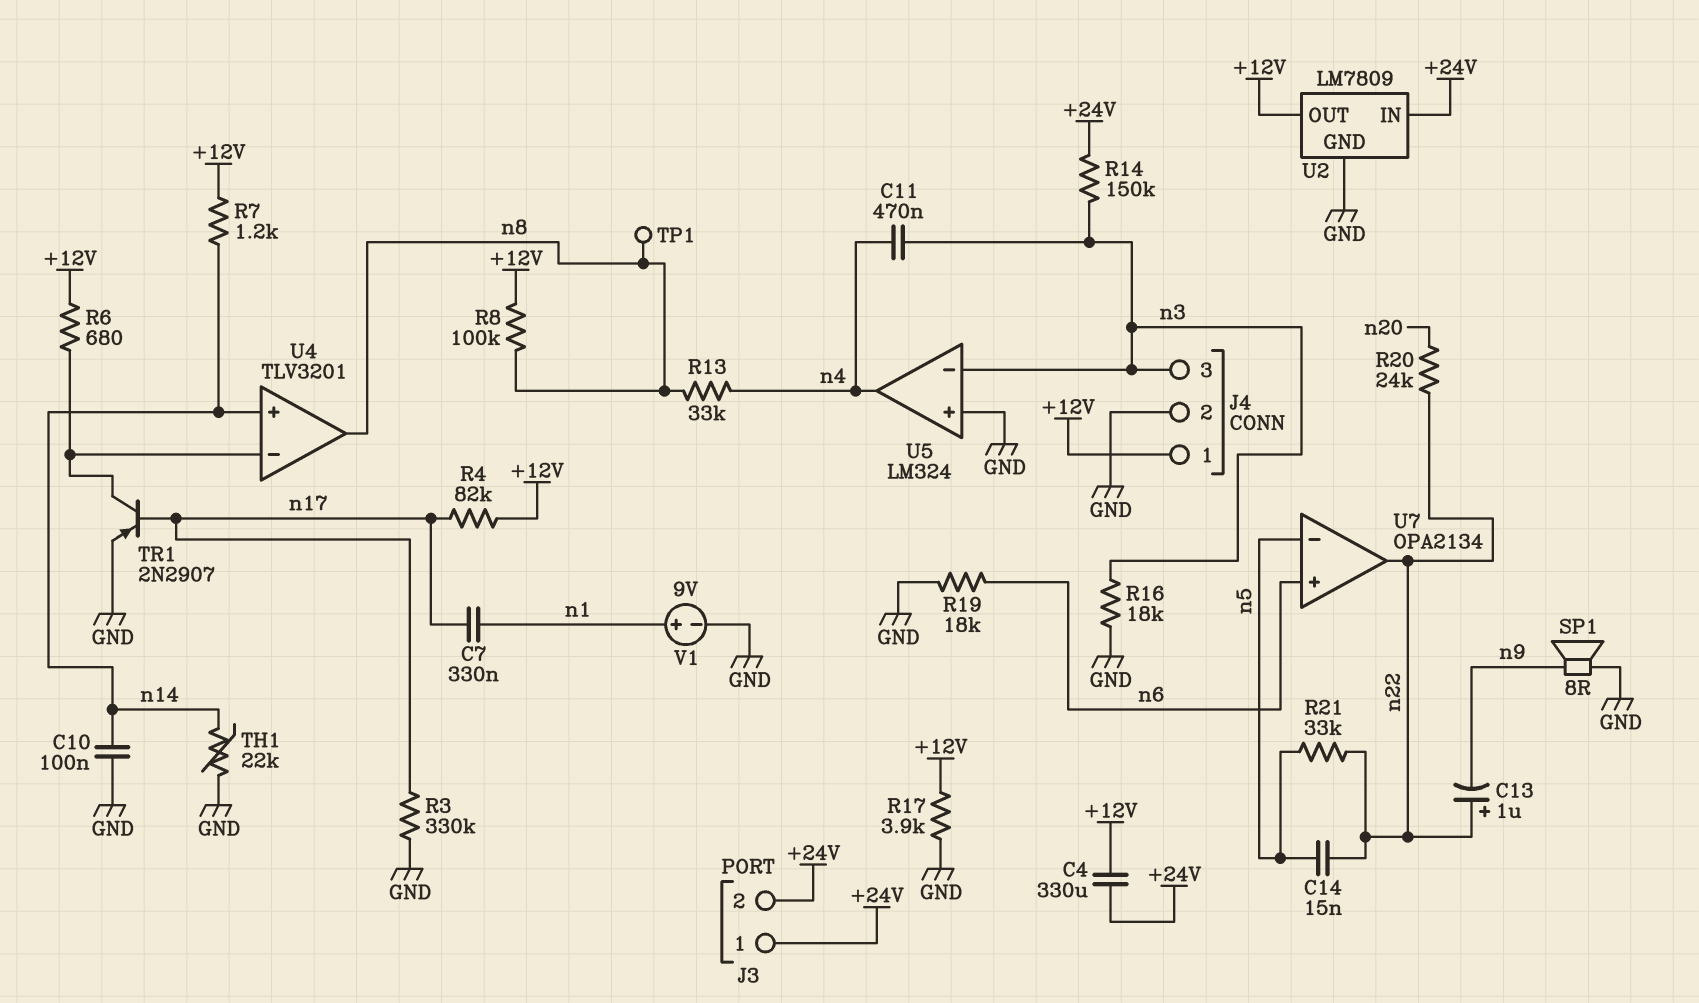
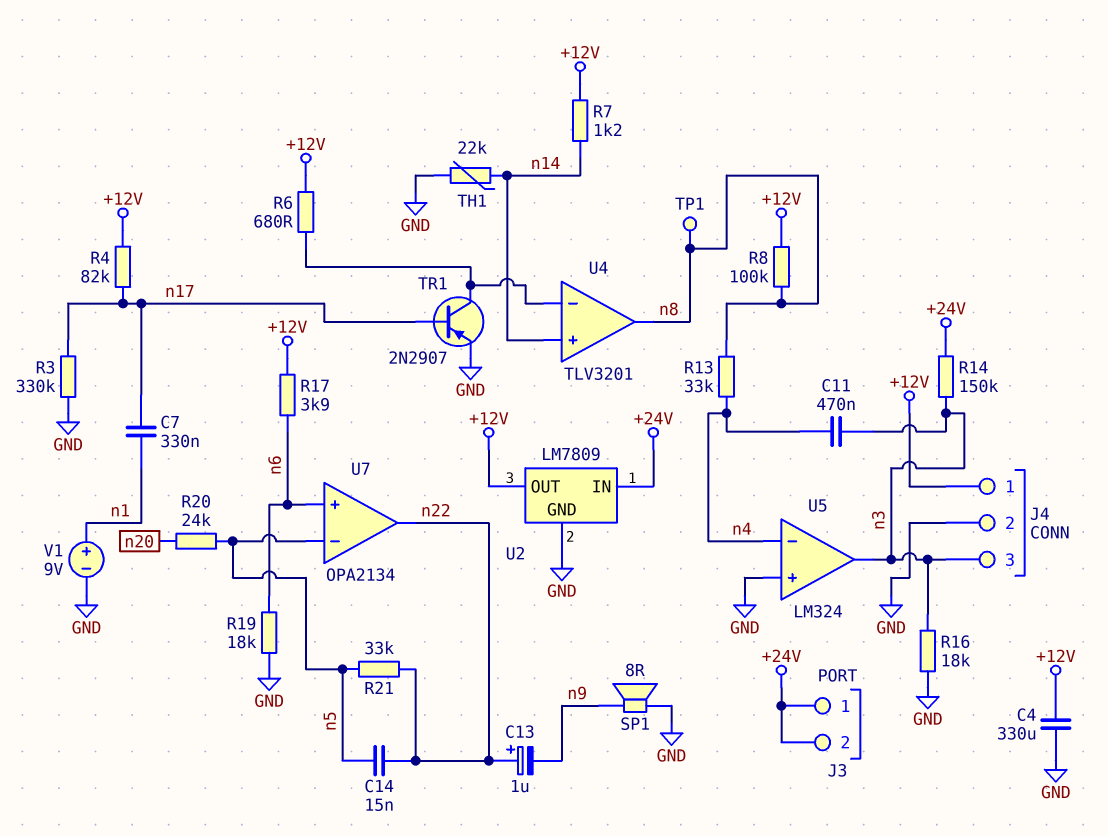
C4: 330uF (+12V, +24V) -> 330uF (+12V, GND)
C10: 100nF (GND, n14) -> none
R17: 3.9k (+12V, GND) -> 3.9k (+12V, n6)
R20: 24k (n20, n22) -> 24k (n5, n20)
U5 pin in-: n3 -> n4
U5 pin out: n4 -> n3

